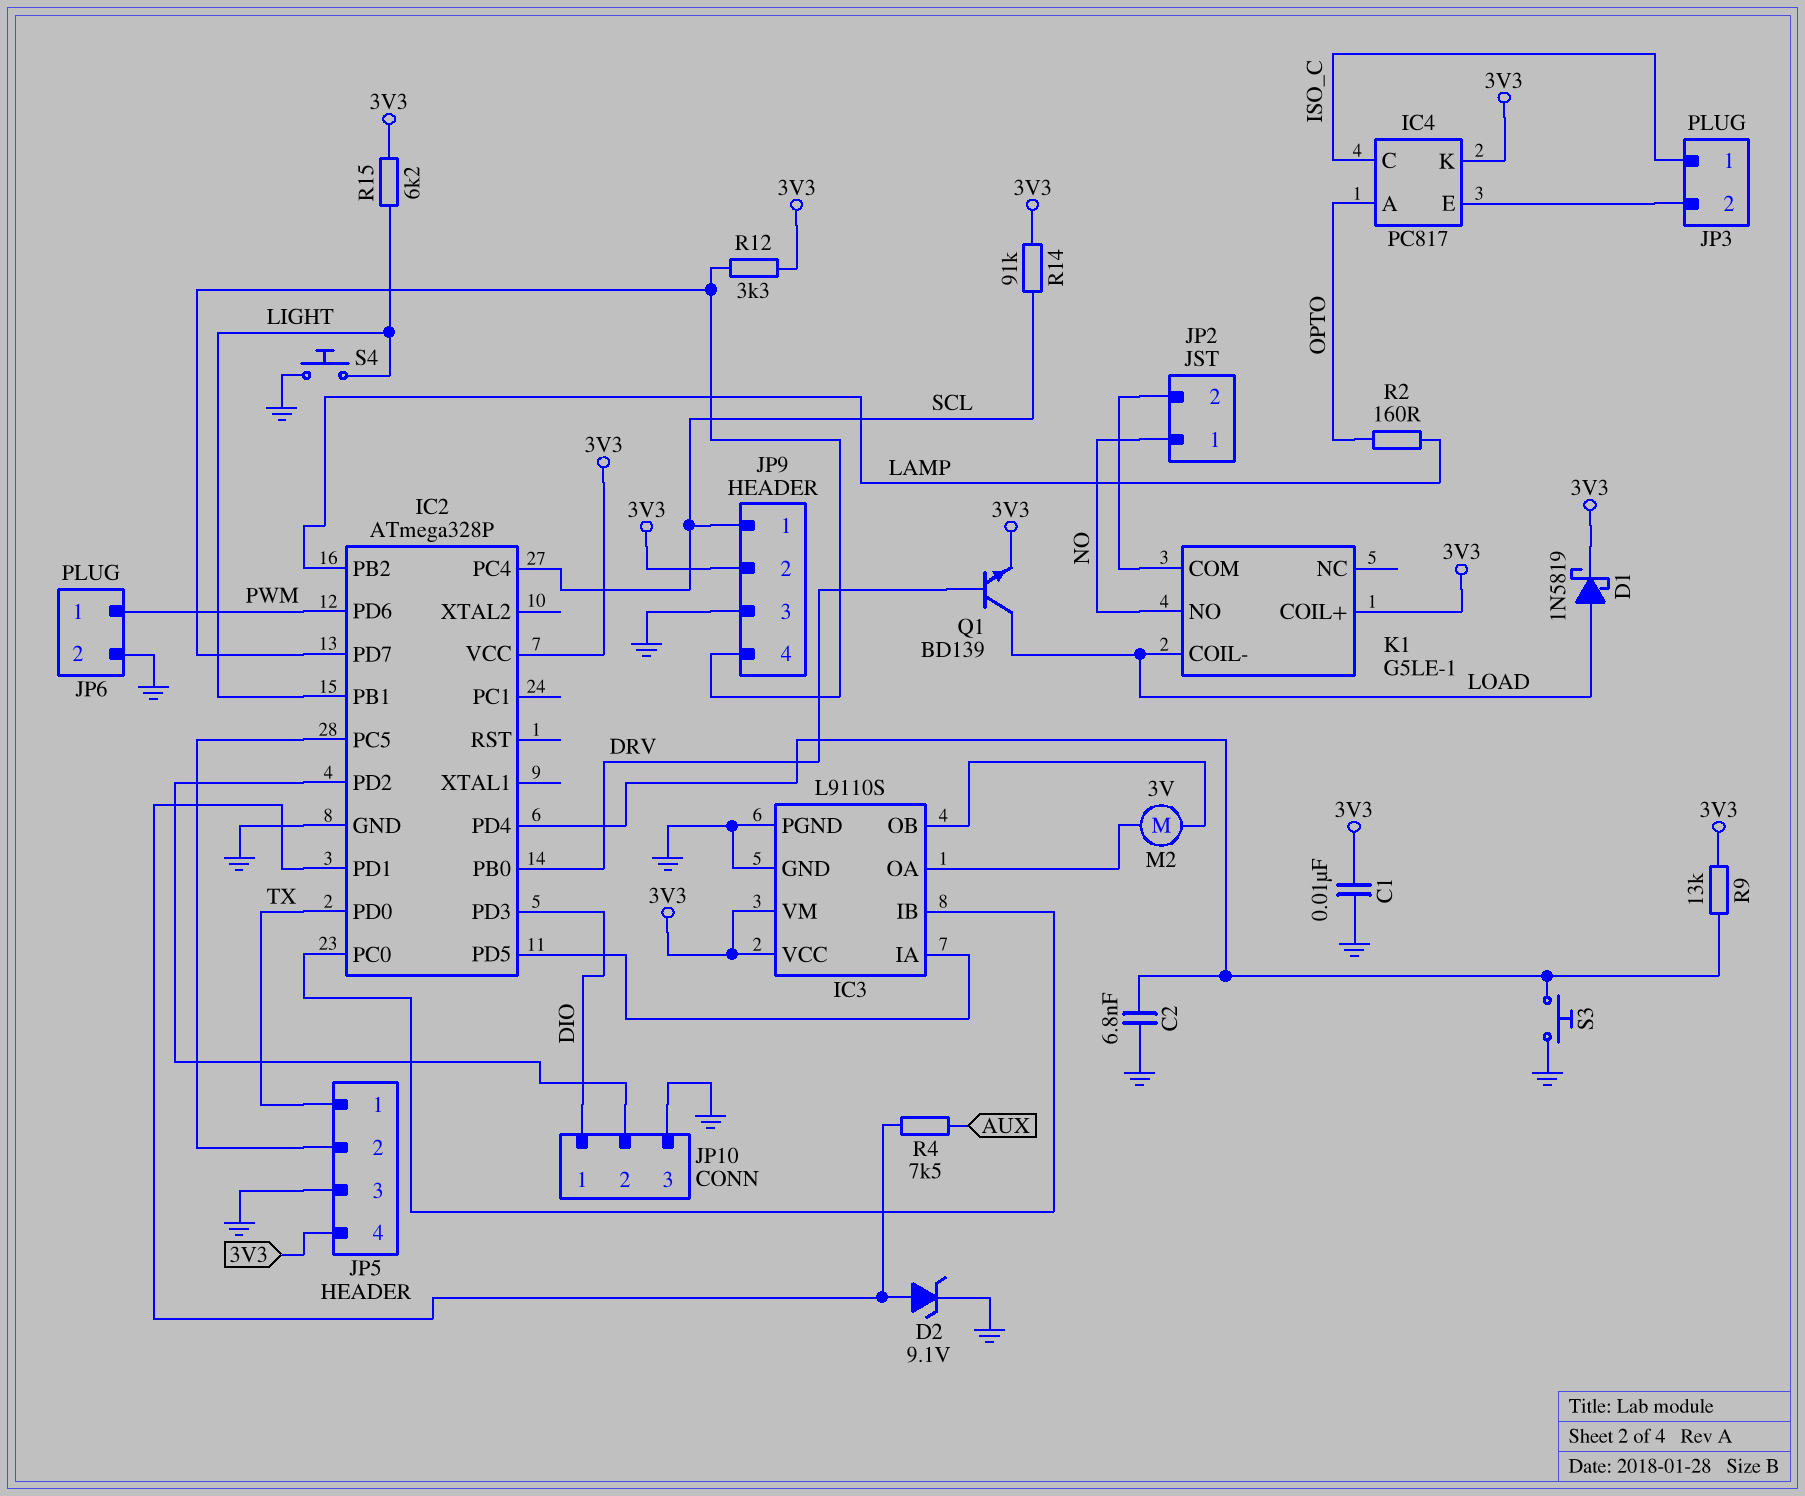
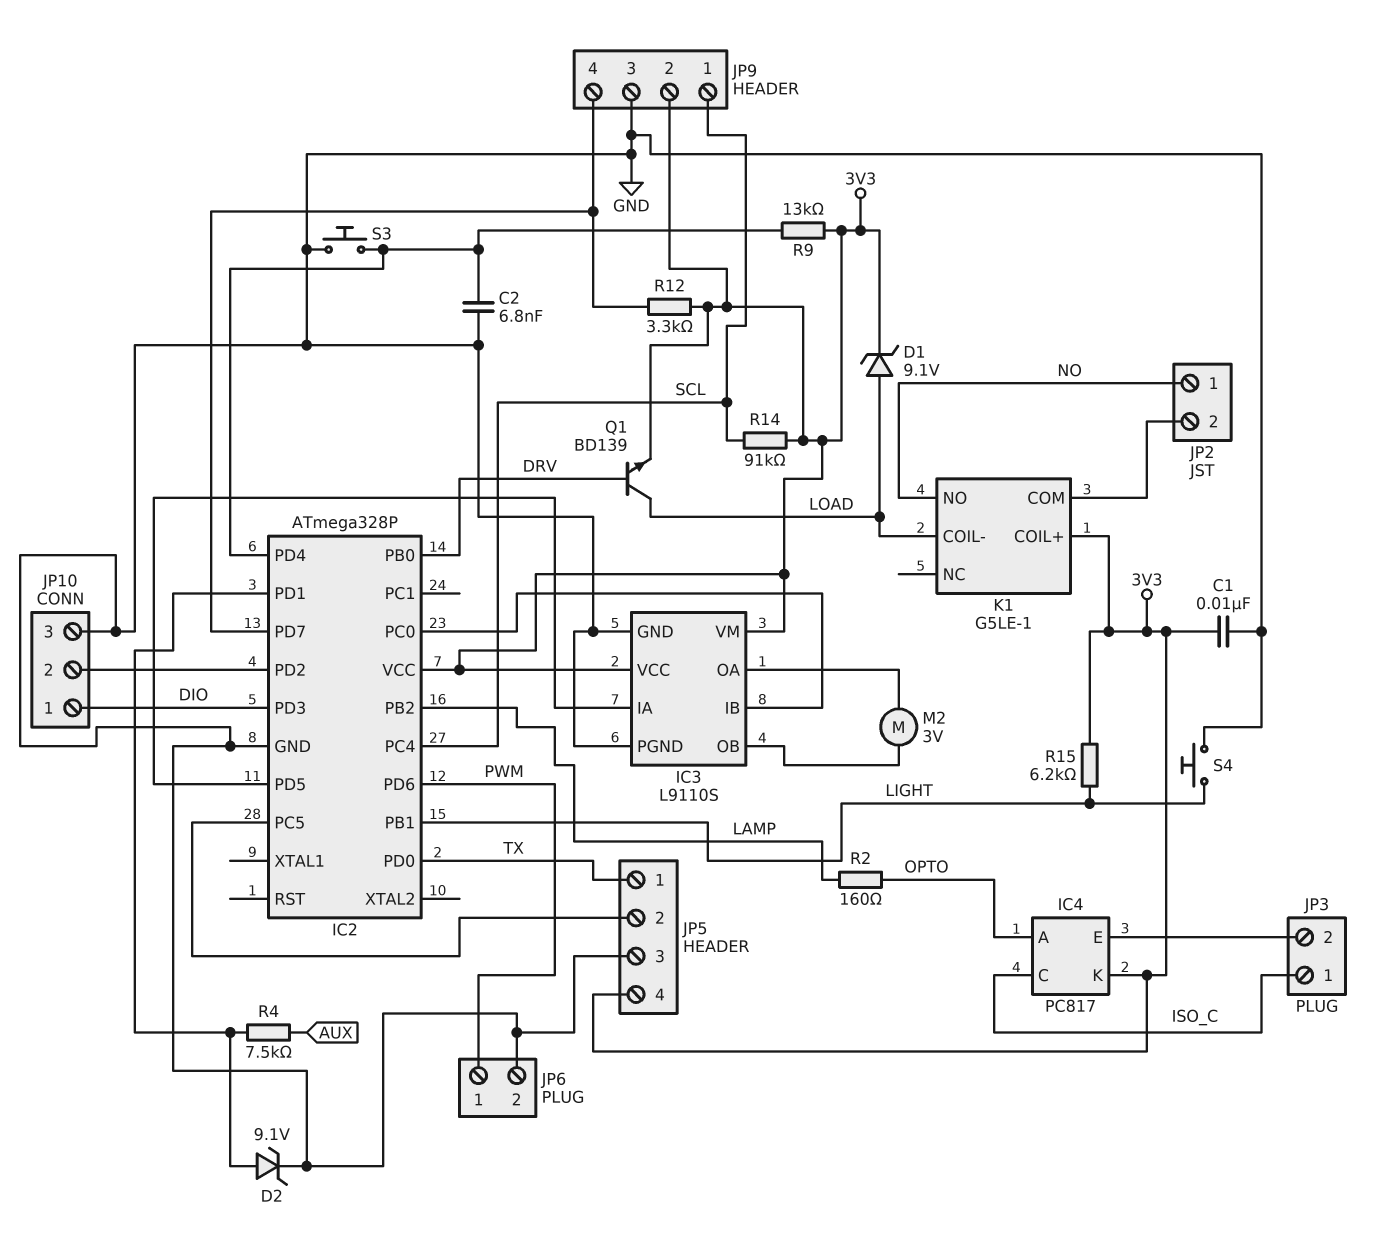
D1: schottky 1N5819 (A LOAD, K 3V3) -> zener 9.1V (A LOAD, K 3V3)

